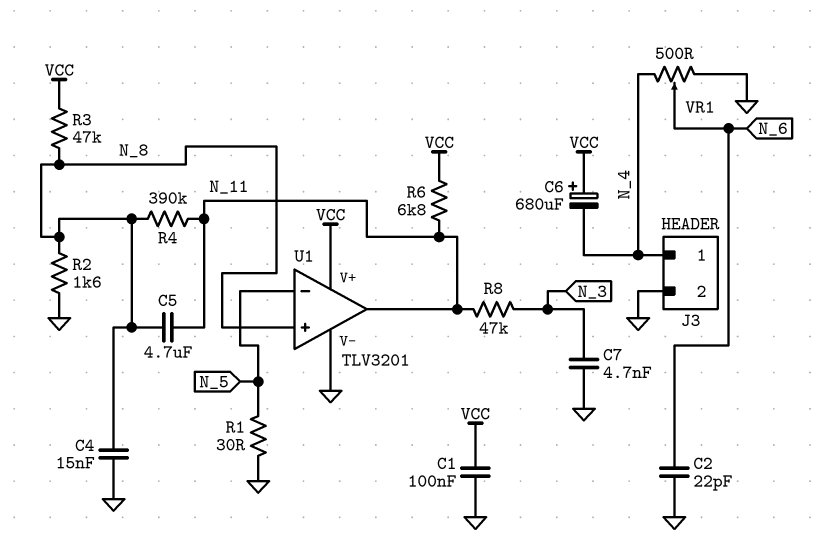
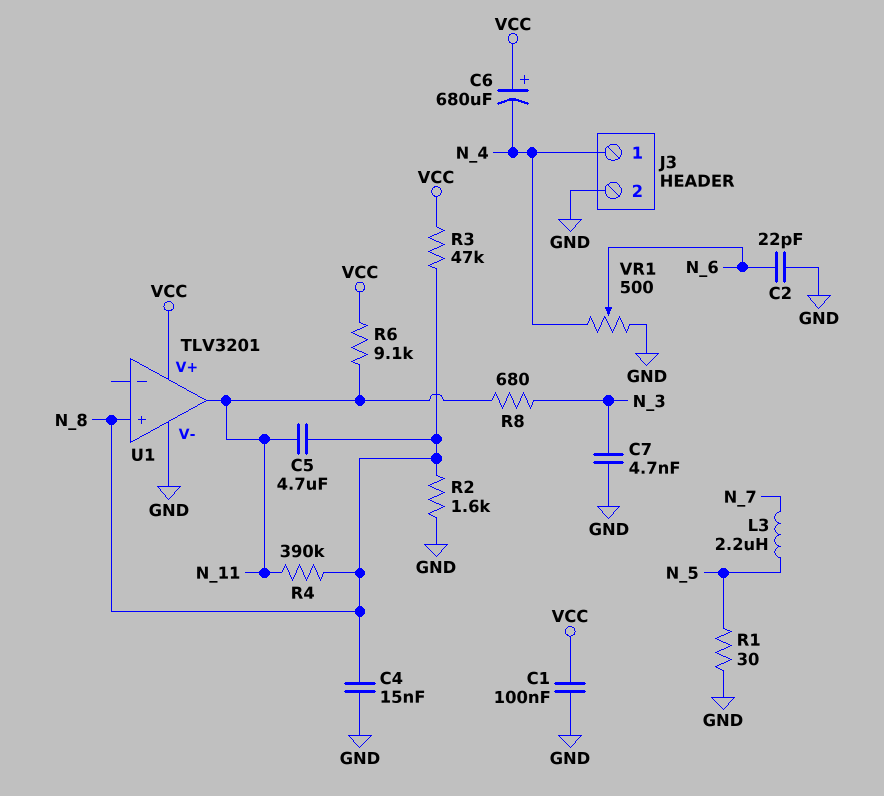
L3: none -> 2.2uH (N_5, N_7)
R6: 6.8k (N_11, VCC) -> 9.1k (N_11, VCC)
R8: 47k (N_3, N_11) -> 680 (N_3, N_11)
U1 pin in-: N_5 -> none

